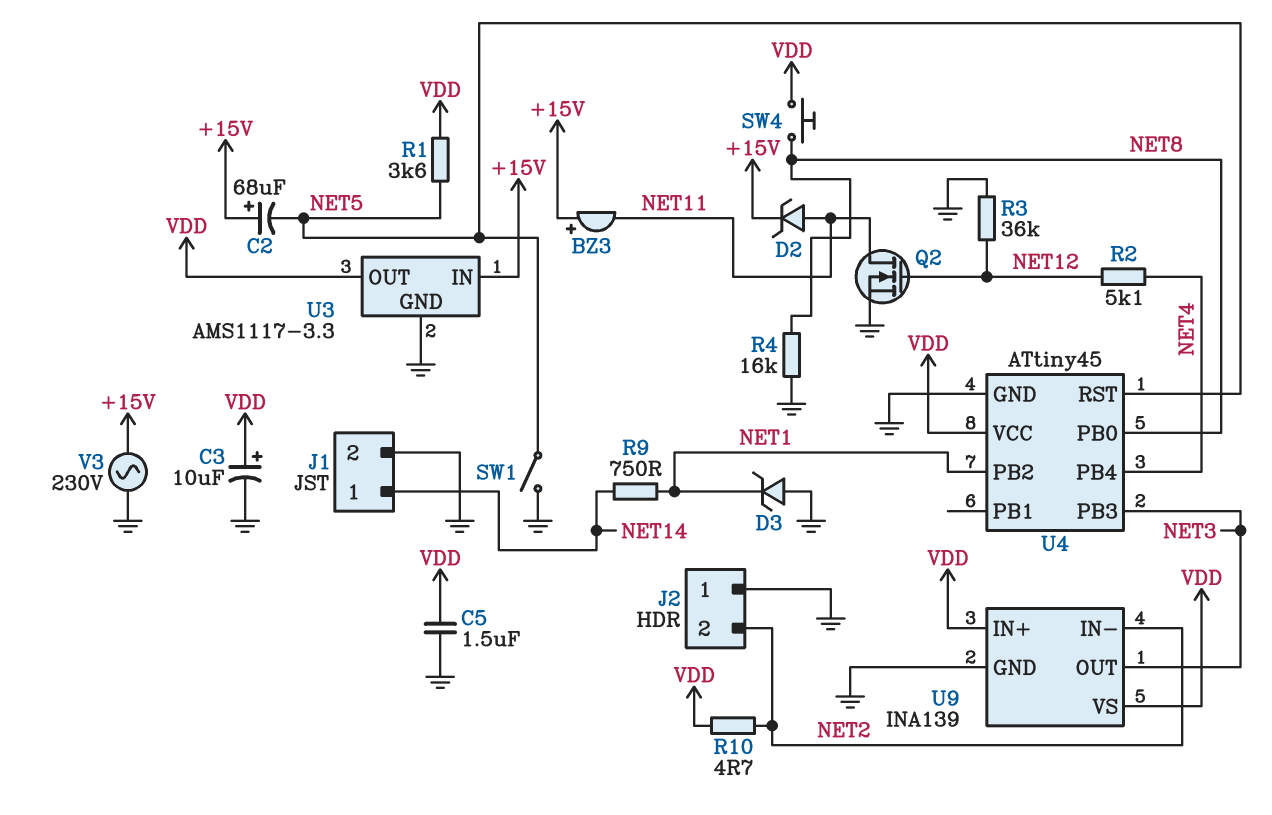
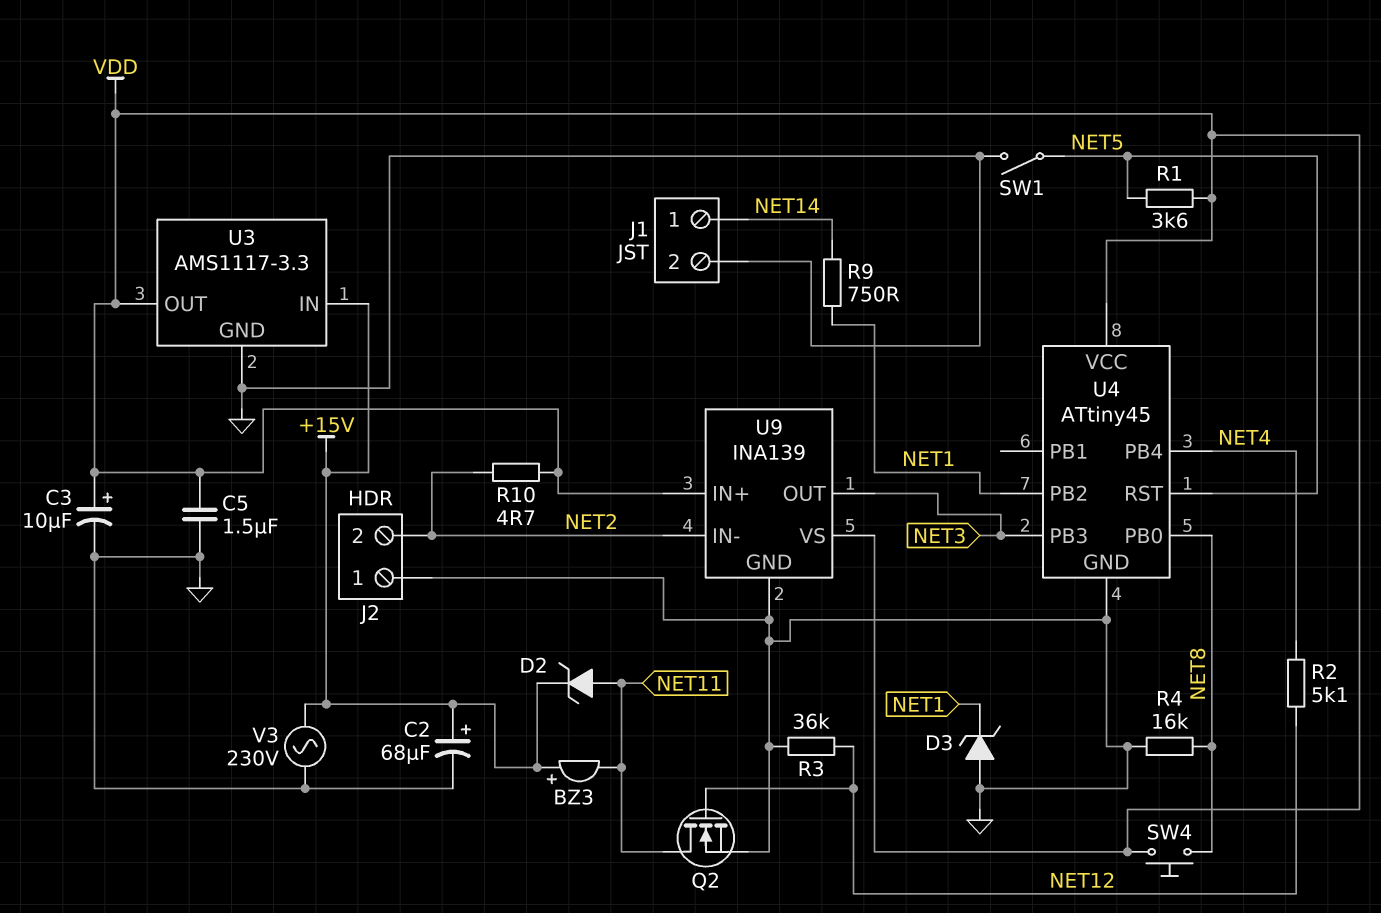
C2: 68uF (plus +15V, minus NET5) -> 68uF (plus +15V, minus GND)

